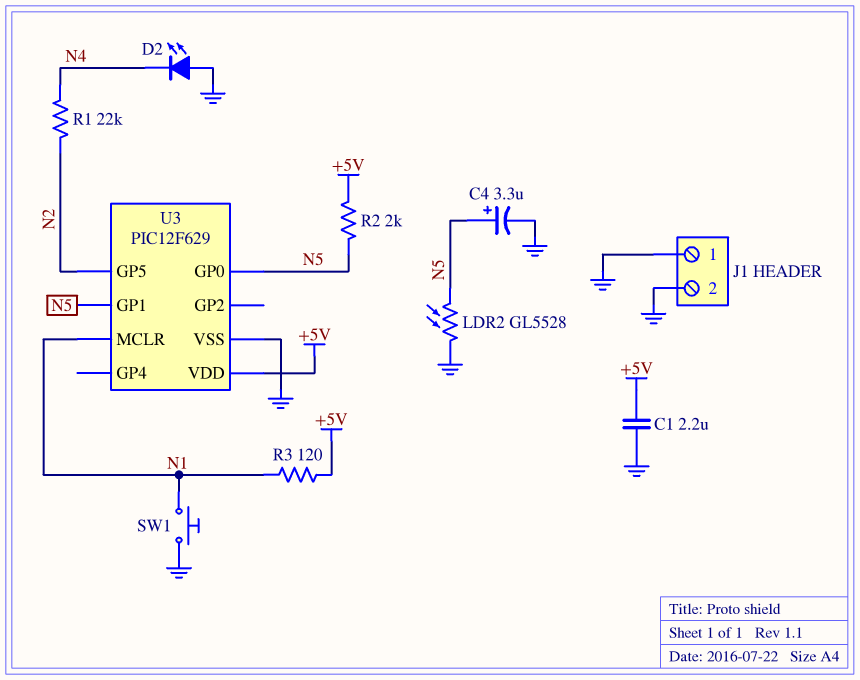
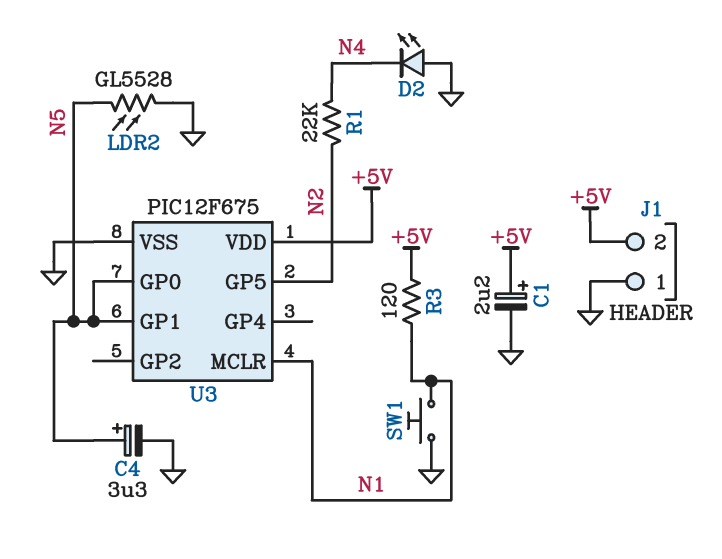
C1: 2.2uF (+5V, GND) -> 2.2uF (plus +5V, minus GND)
J1 pin 2: GND -> +5V
R2: 2k (+5V, N5) -> none
U3: PIC12F629 -> PIC12F675

